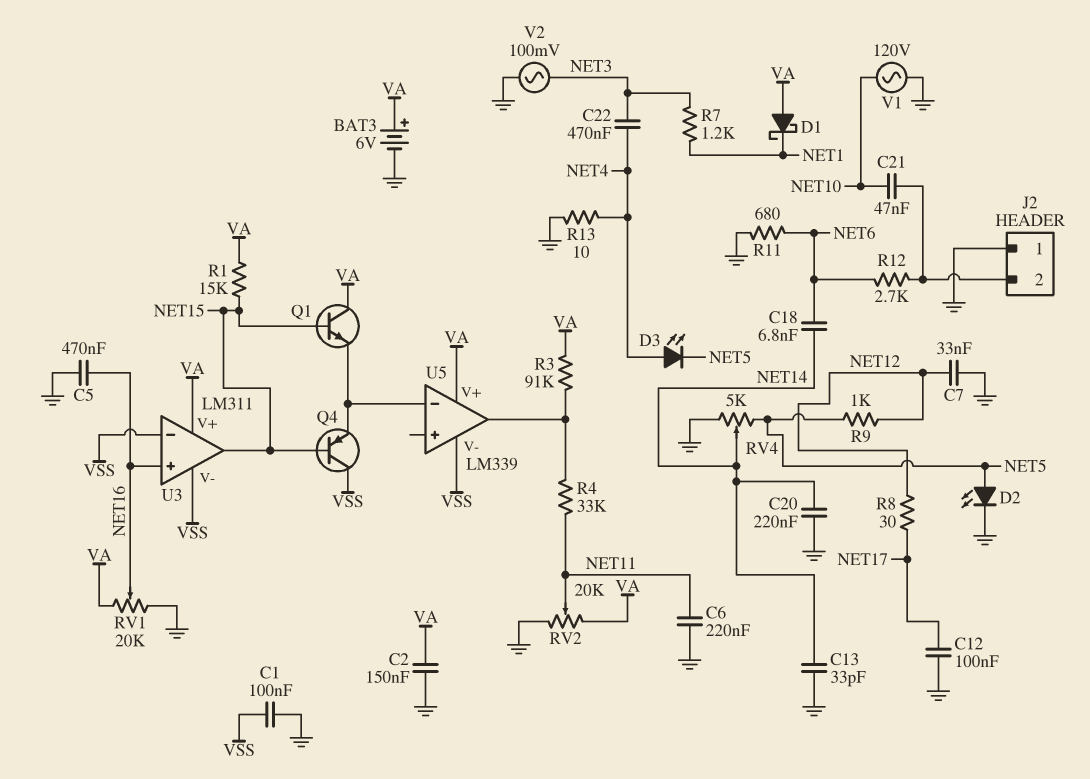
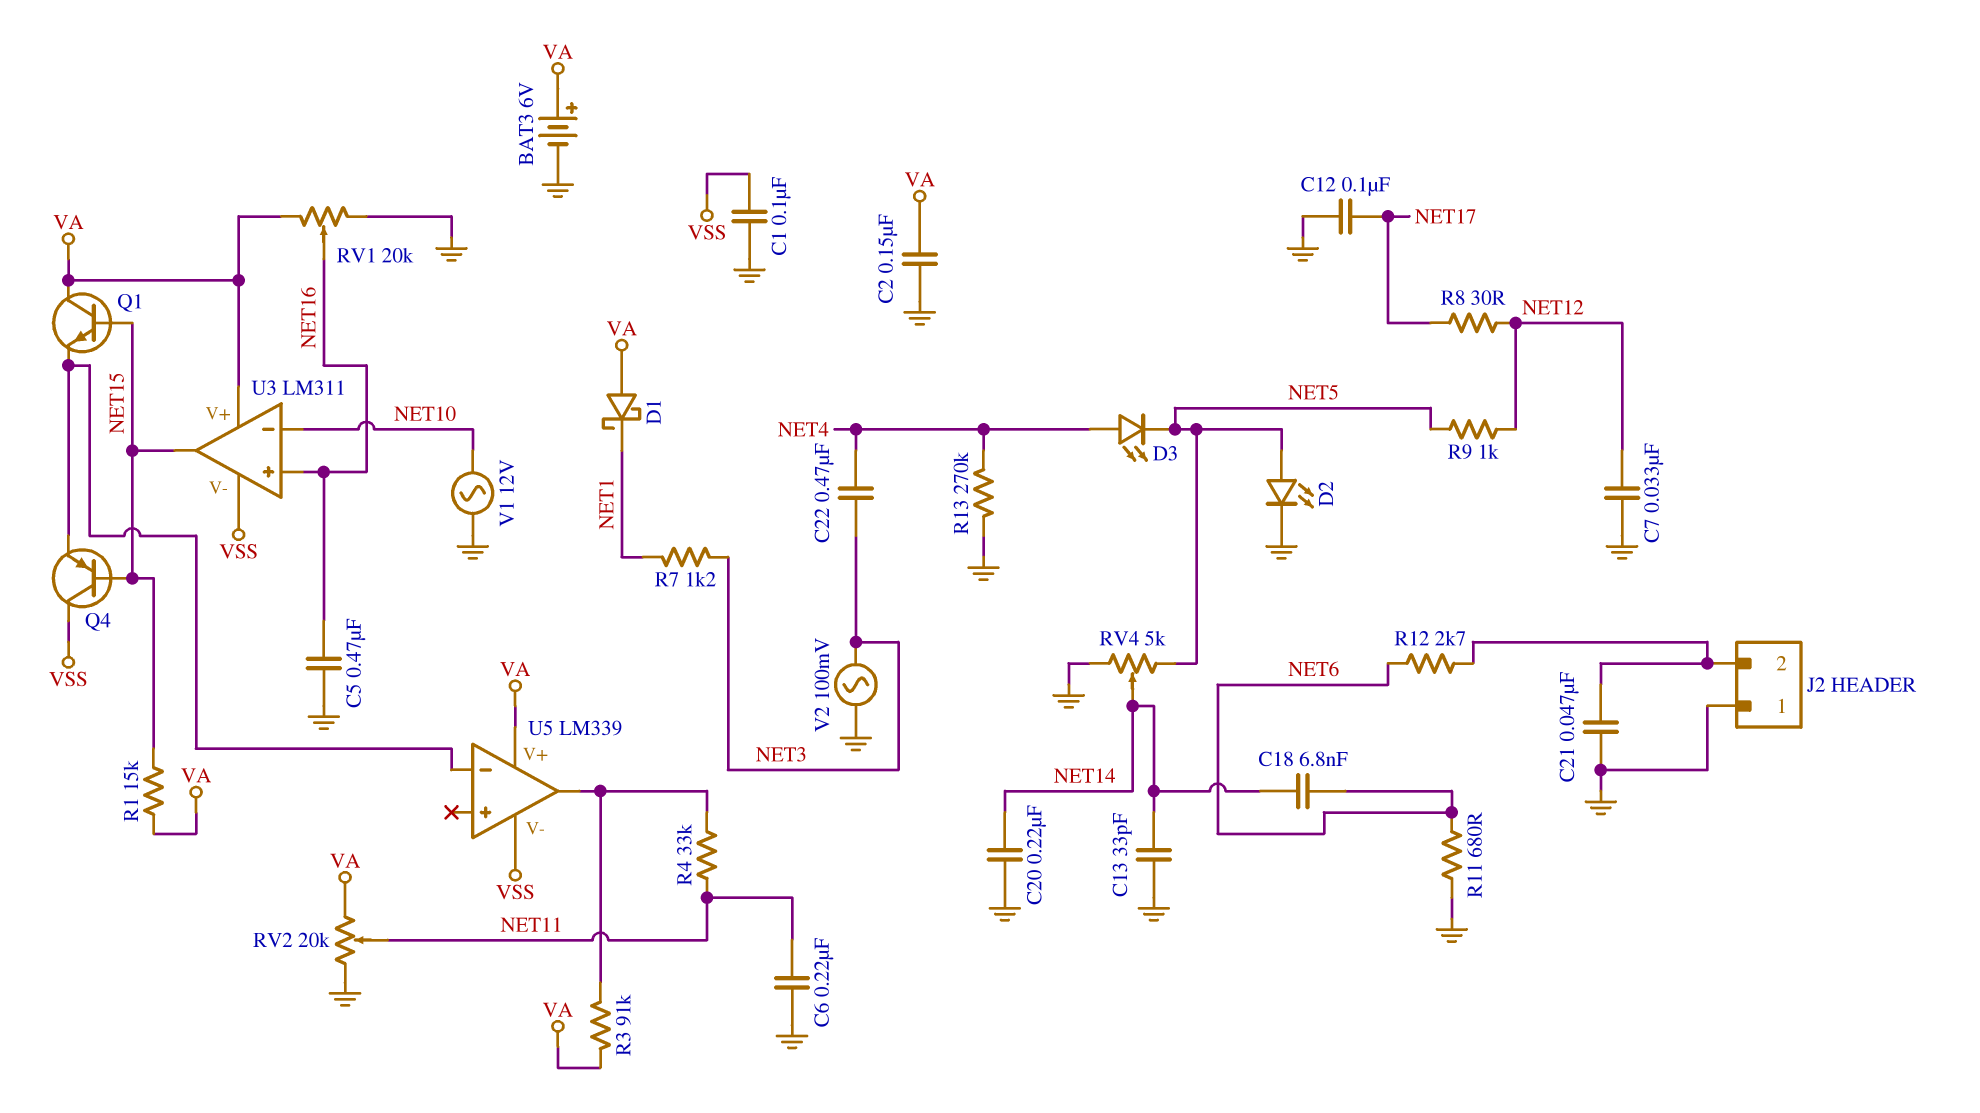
C21: 47nF (J2/2, NET10) -> 47nF (GND, J2/2)
R13: 10 (GND, NET4) -> 270k (GND, NET4)
U3 pin in-: VSS -> NET10
V1: AC 120V (GND, NET10) -> AC 12V (GND, NET10)

